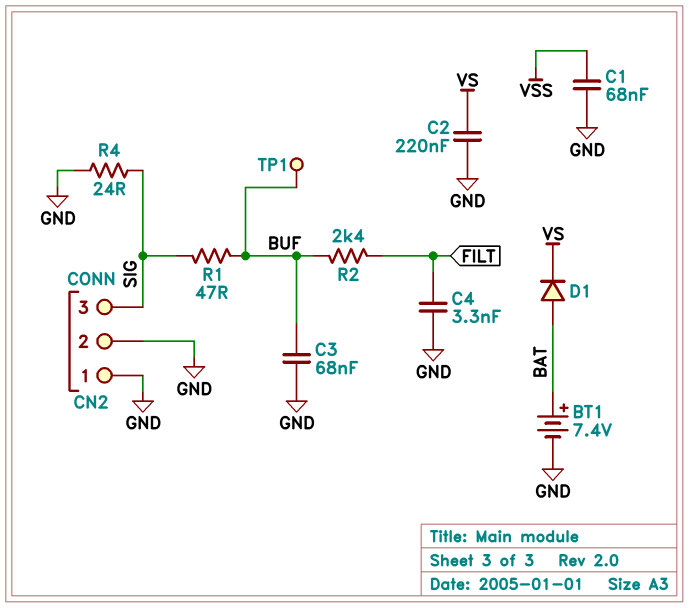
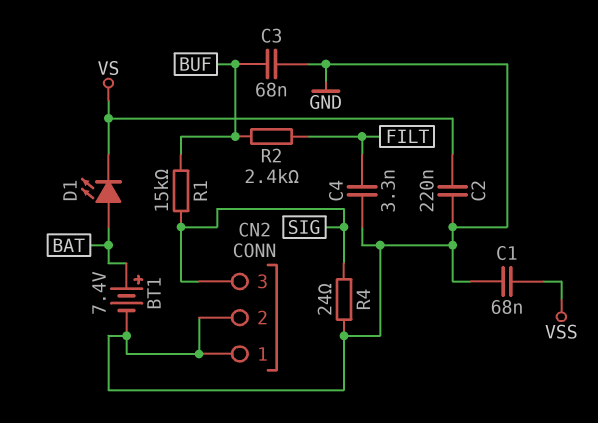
D1: diode (A BAT, K VS) -> LED (A BAT, K VS)
R1: 47 (BUF, SIG) -> 15k (BUF, SIG)
TP1: test point (BUF) -> none

